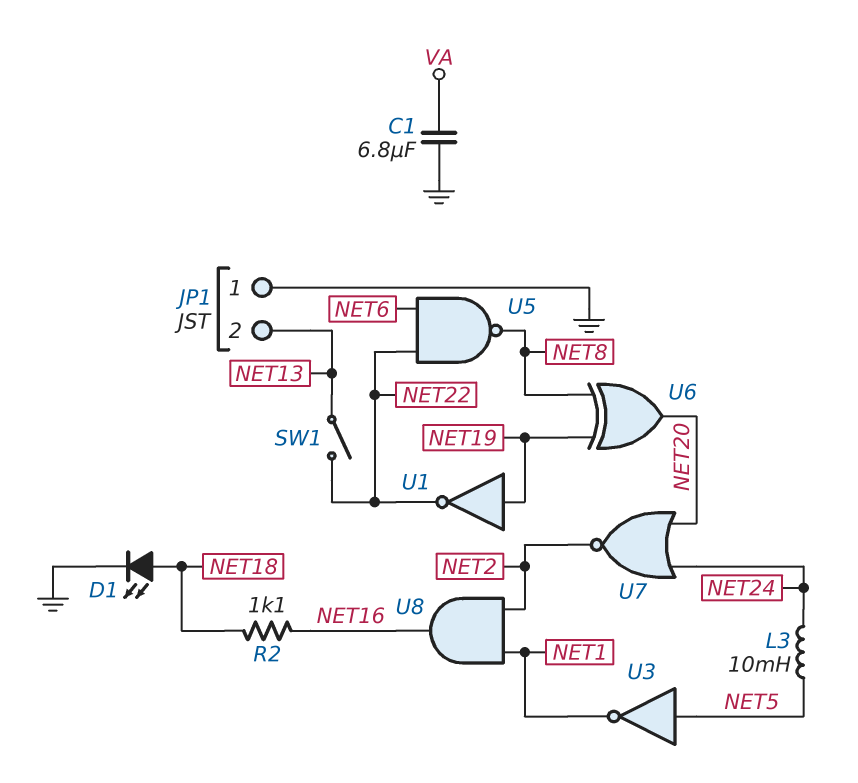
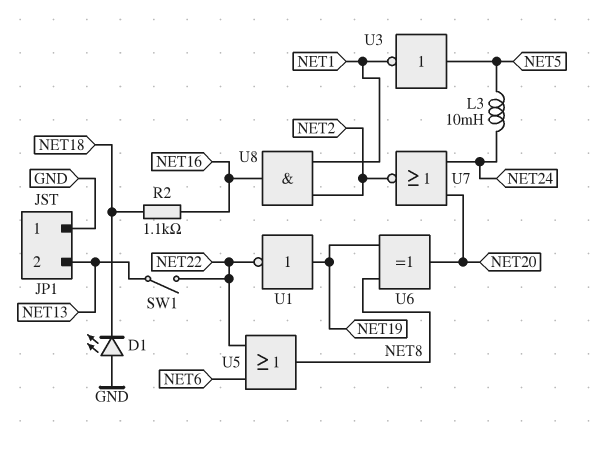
C1: 6.8uF (GND, VA) -> none
D1: LED (A NET18, K GND) -> LED (A GND, K NET18)
U5: NAND (in NET6, in NET22, out NET8) -> OR (in NET6, in NET22, out NET8)

